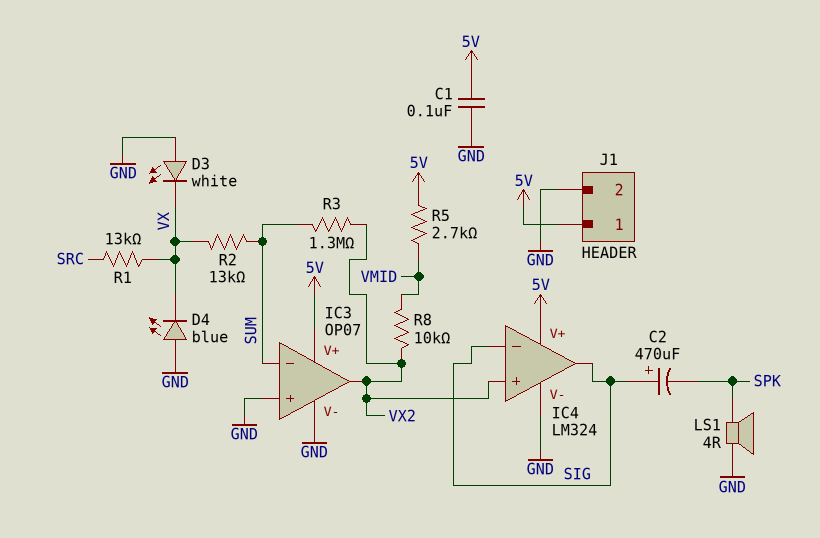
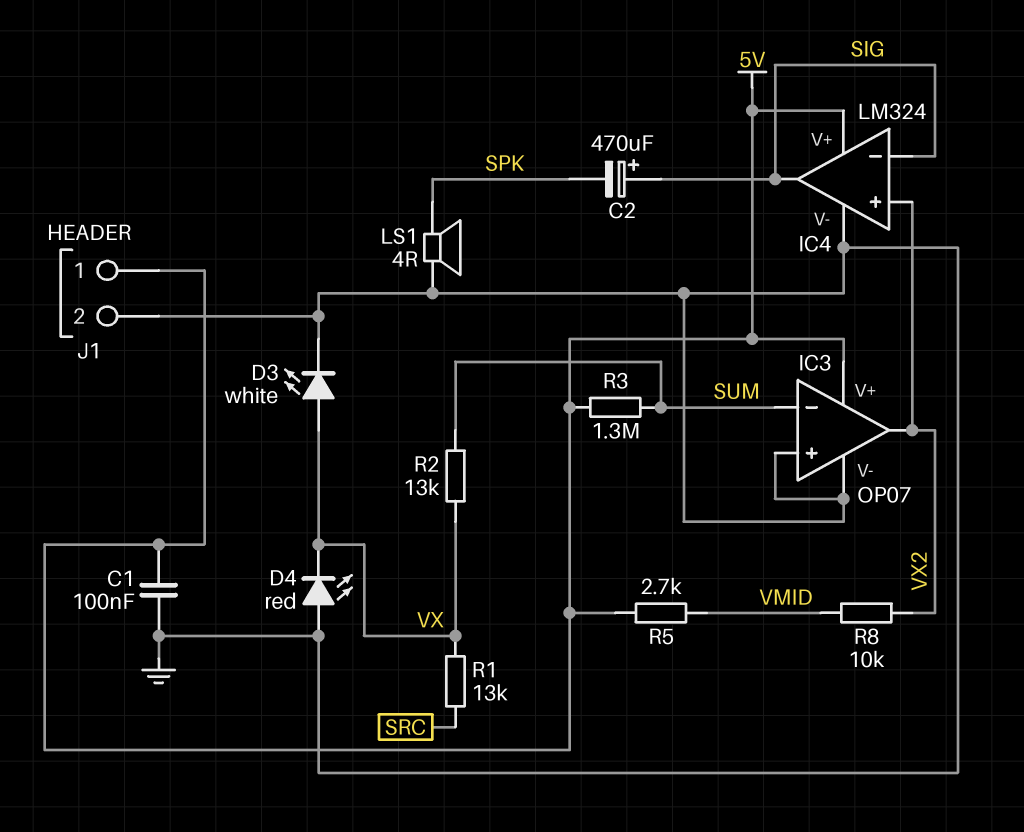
D3: LED white (A GND, K VX) -> LED white (A VX, K GND)
D4: LED blue (A GND, K VX) -> LED red (A GND, K VX)
R3: 1.3M (SUM, VX2) -> 1.3M (5V, SUM)

